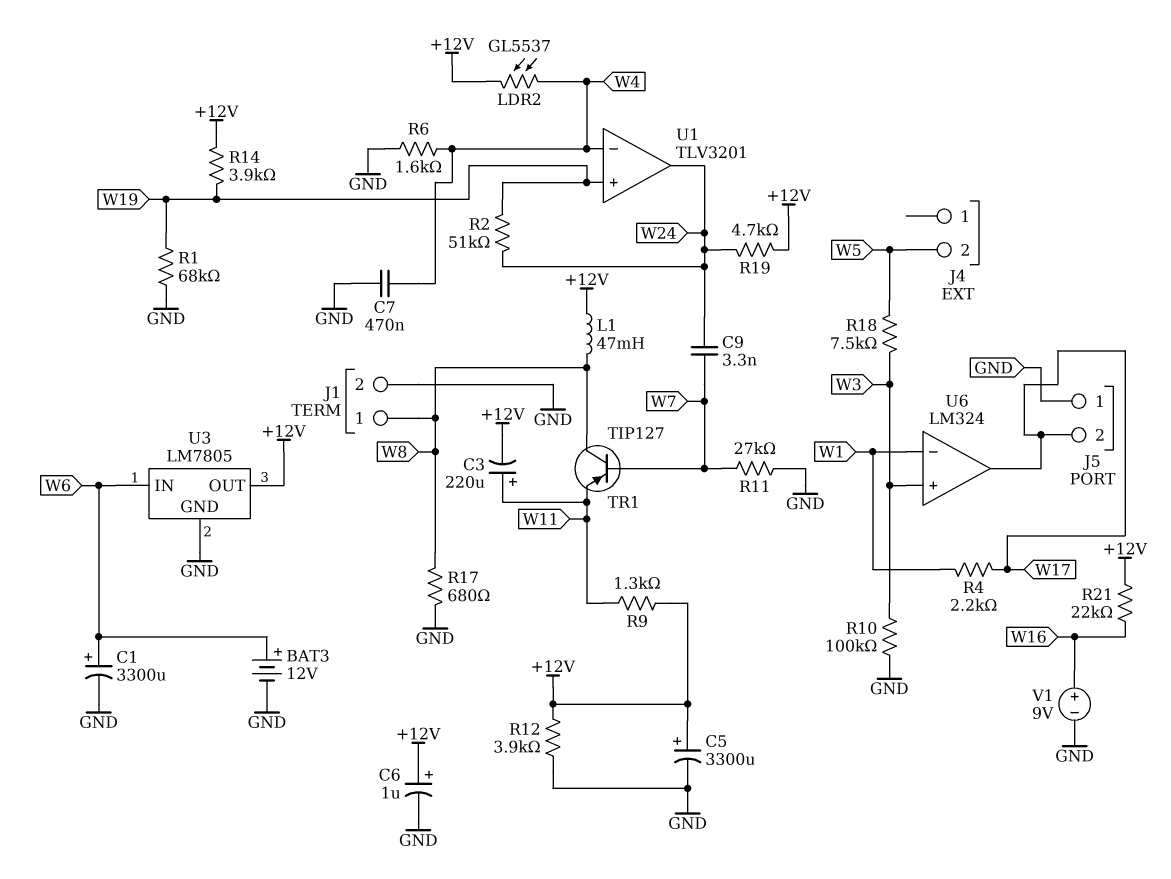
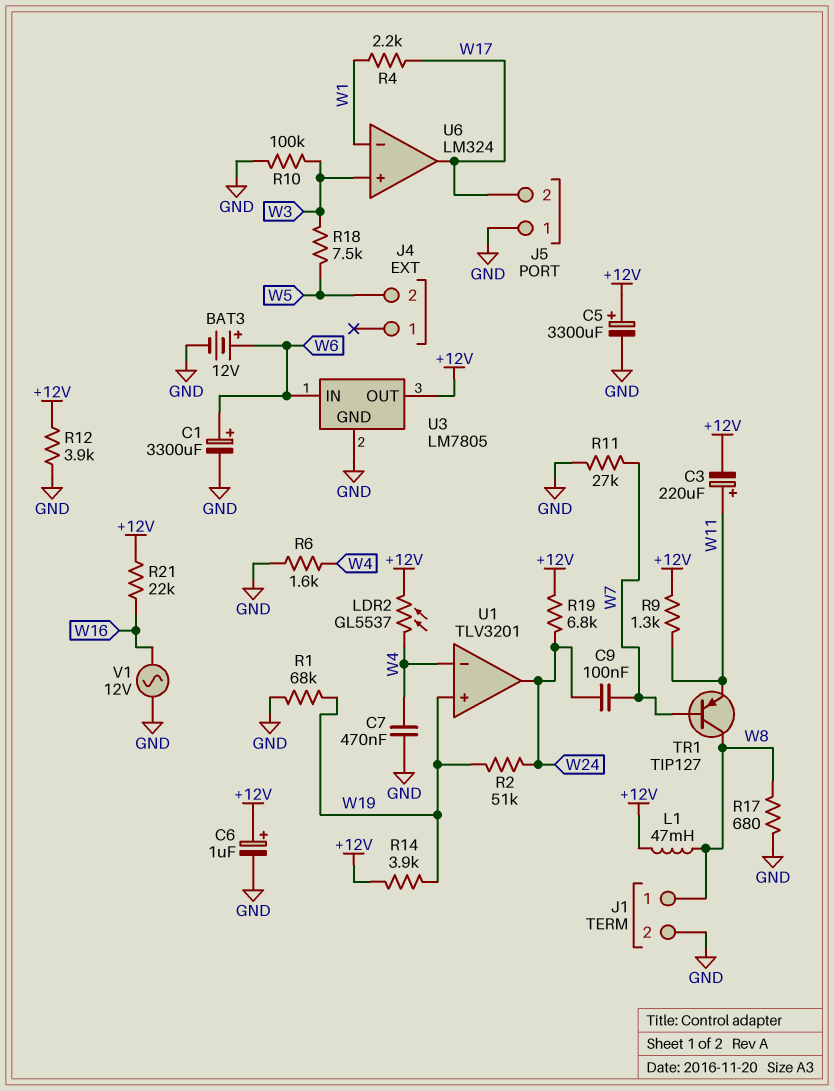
C9: 3.3nF (W7, W24) -> 100nF (W7, W24)
R19: 4.7k (+12V, W24) -> 6.8k (+12V, W24)
V1: 9V (plus W16, minus GND) -> AC 12V (GND, W16)

